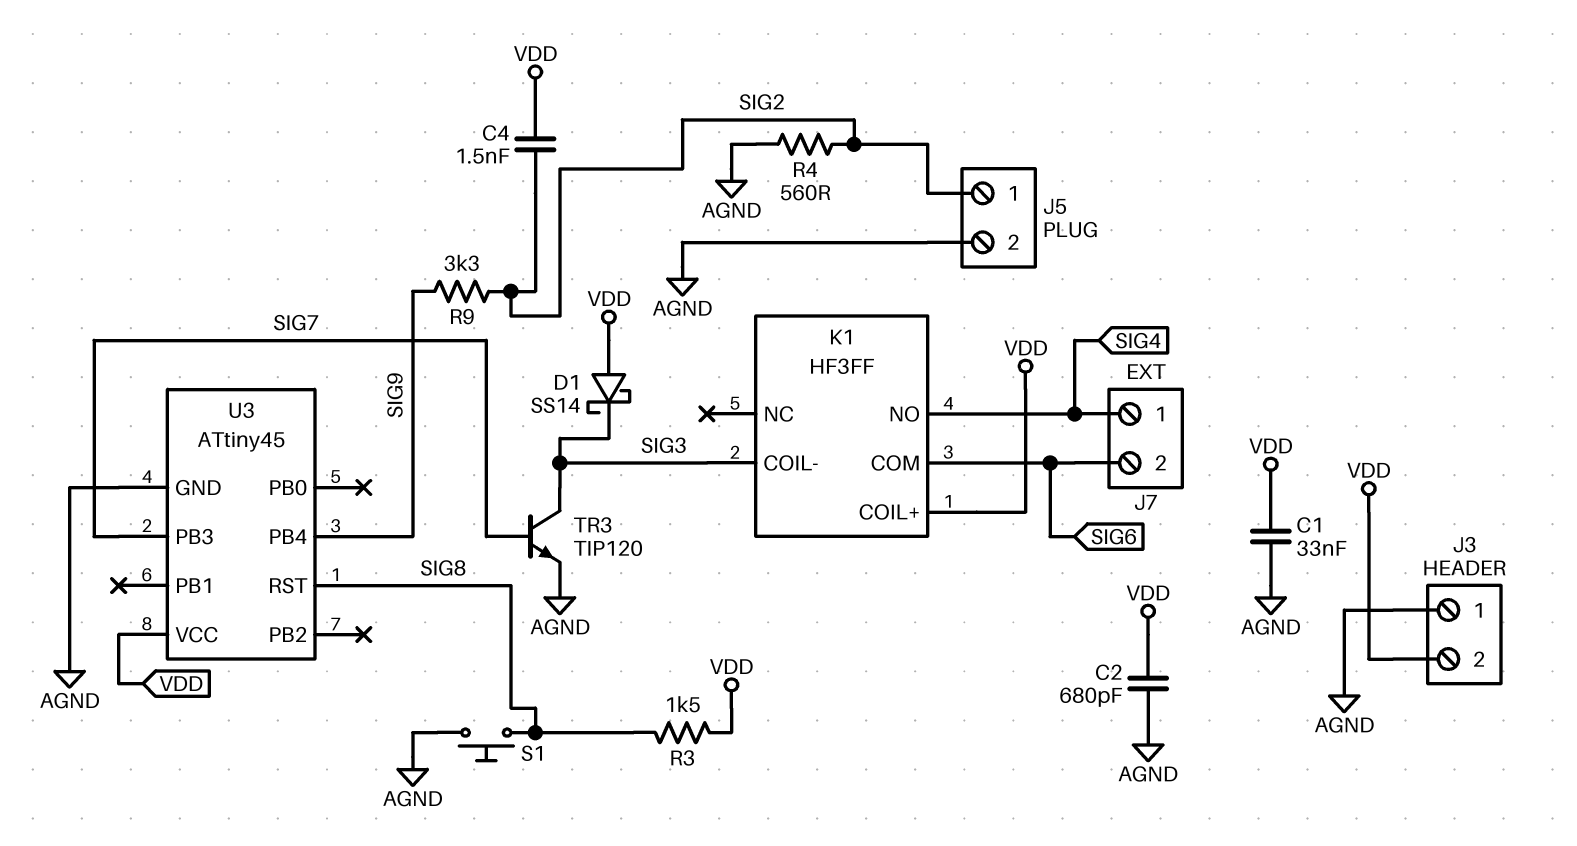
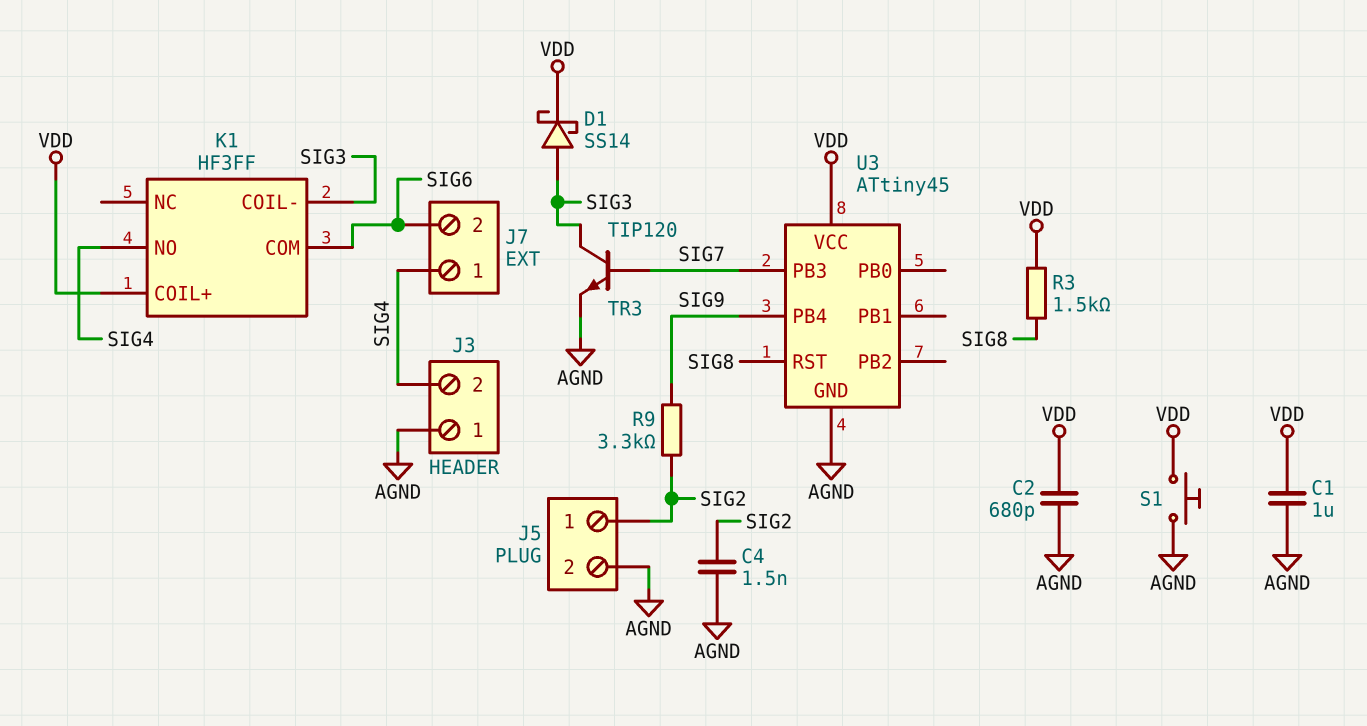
C1: 33nF (AGND, VDD) -> 1uF (AGND, VDD)
C4: 1.5nF (SIG2, VDD) -> 1.5nF (AGND, SIG2)
D1: schottky SS14 (A VDD, K SIG3) -> schottky SS14 (A SIG3, K VDD)
J3 pin 2: VDD -> SIG4
R4: 560 (AGND, SIG2) -> none
S1: button (AGND, SIG8) -> button (AGND, VDD)

